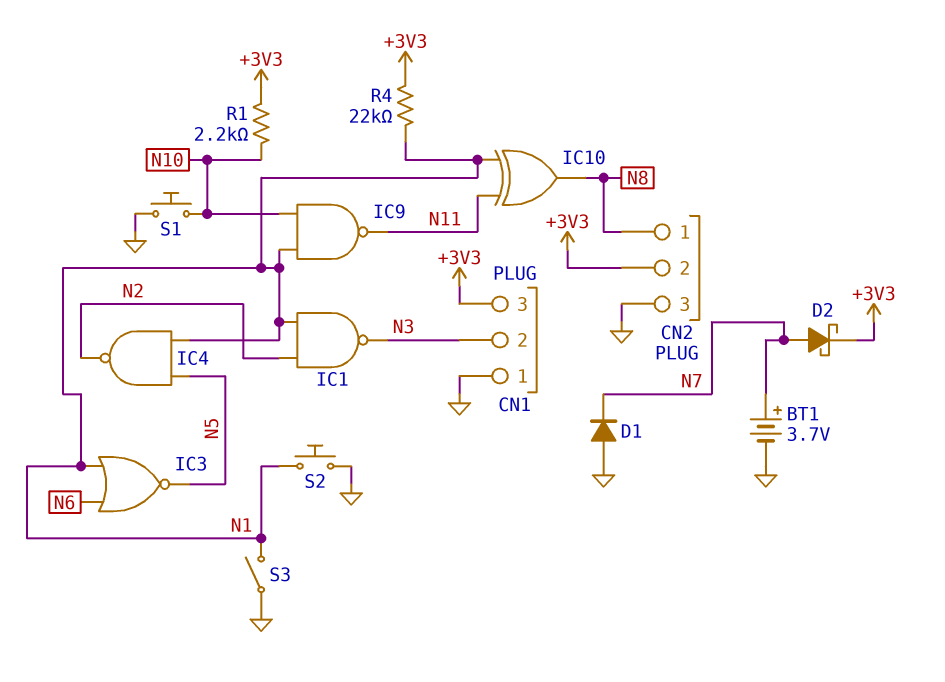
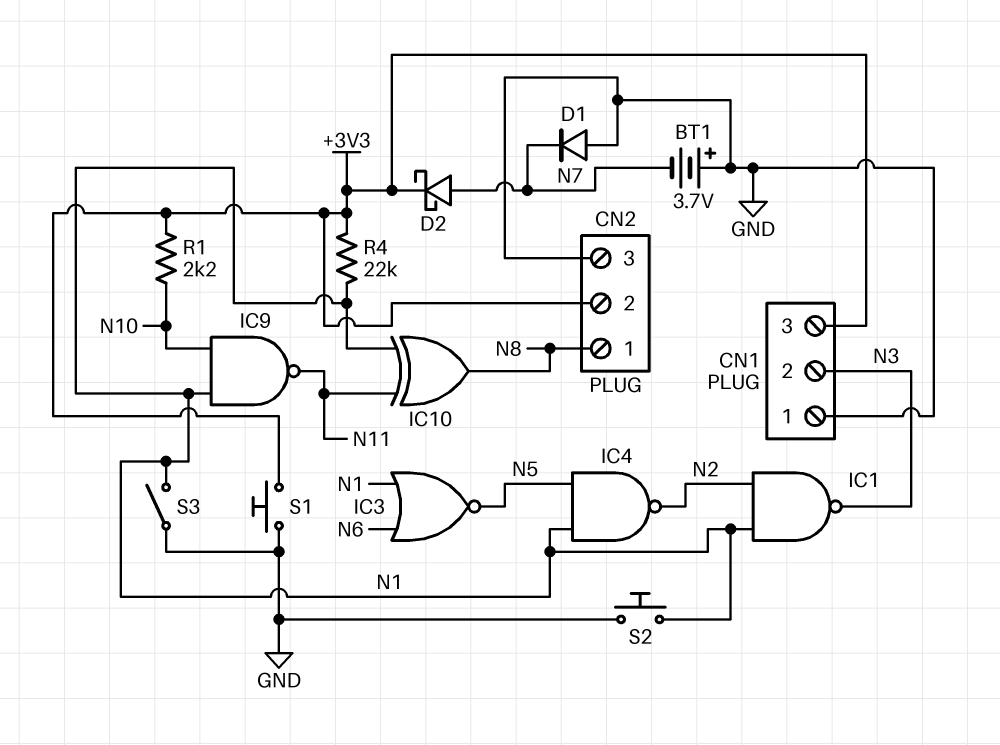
BT1: 3.7V (plus N7, minus GND) -> 3.7V (plus GND, minus N7)
S1: button (GND, N10) -> button (+3V3, GND)

